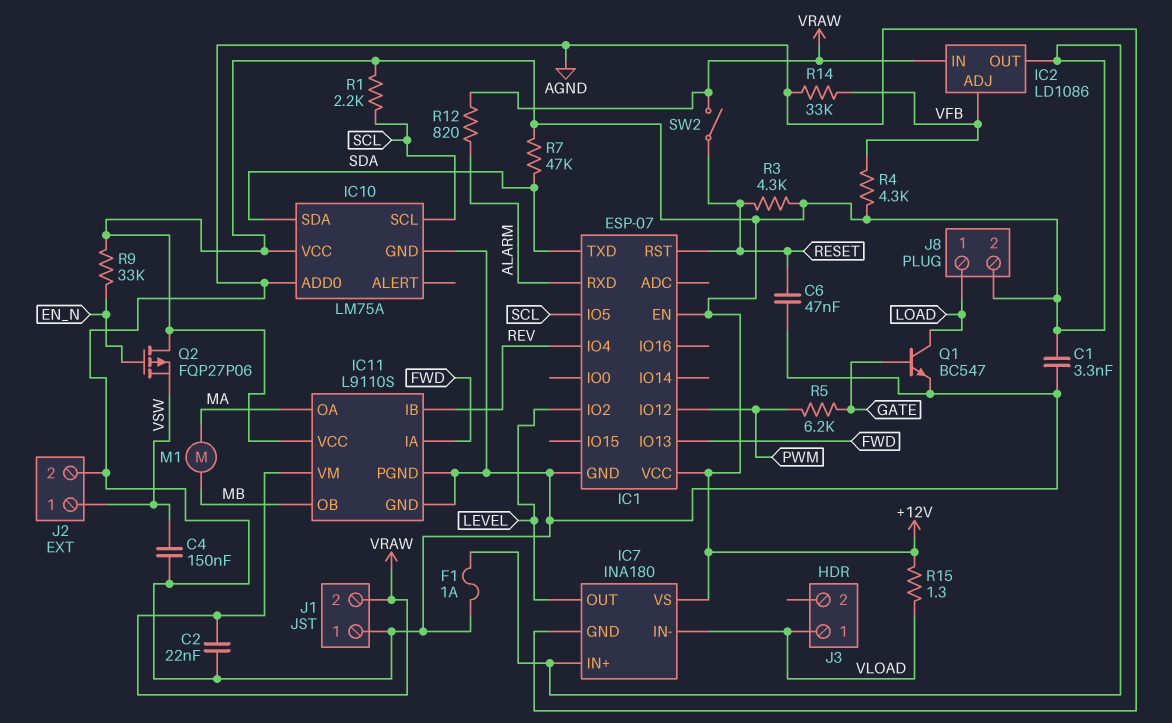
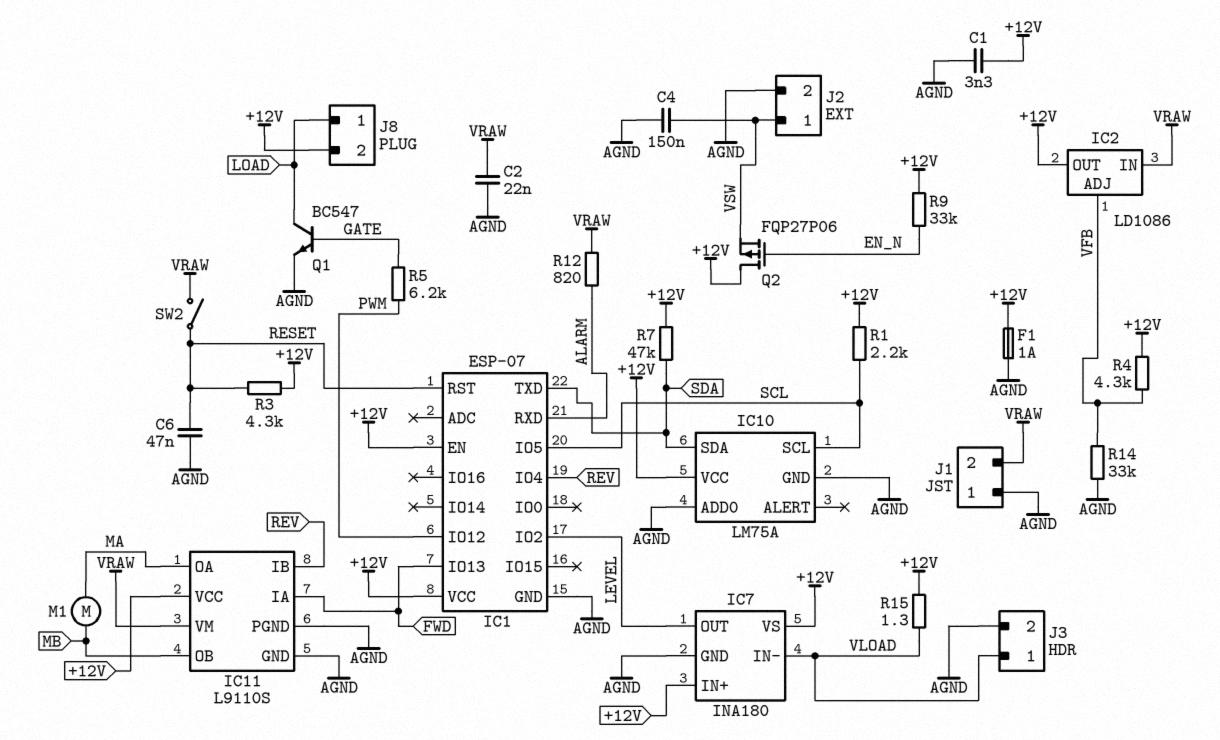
J3 pin 2: none -> AGND

